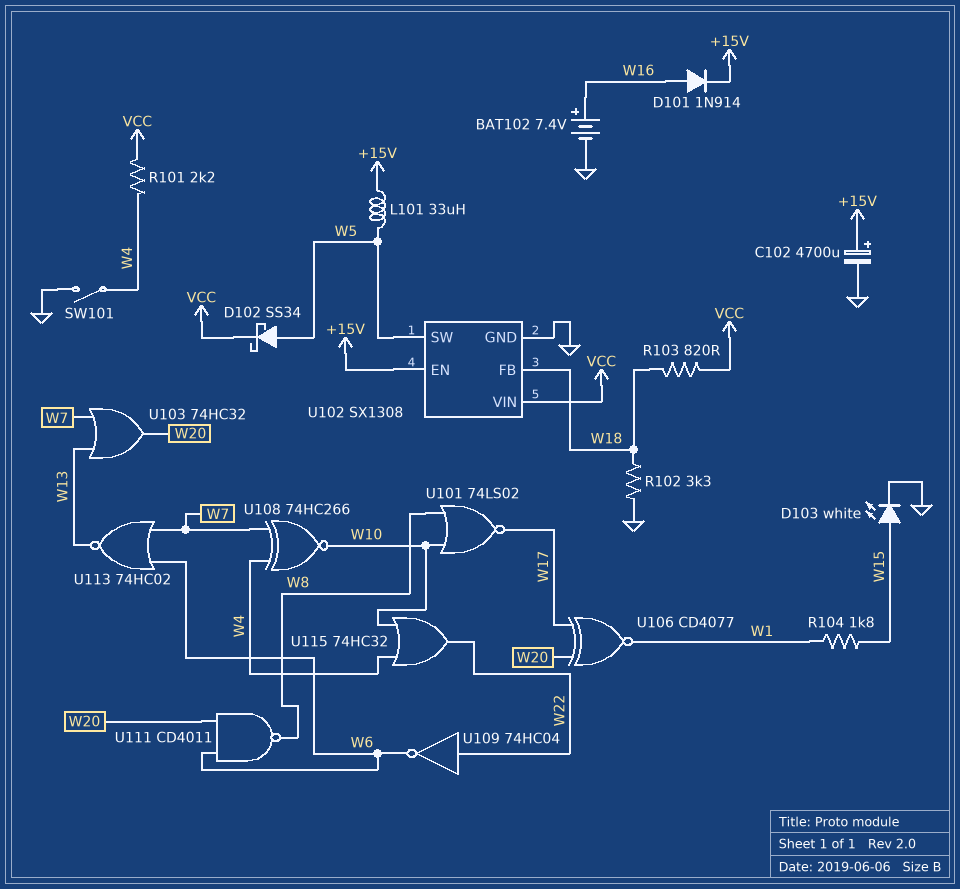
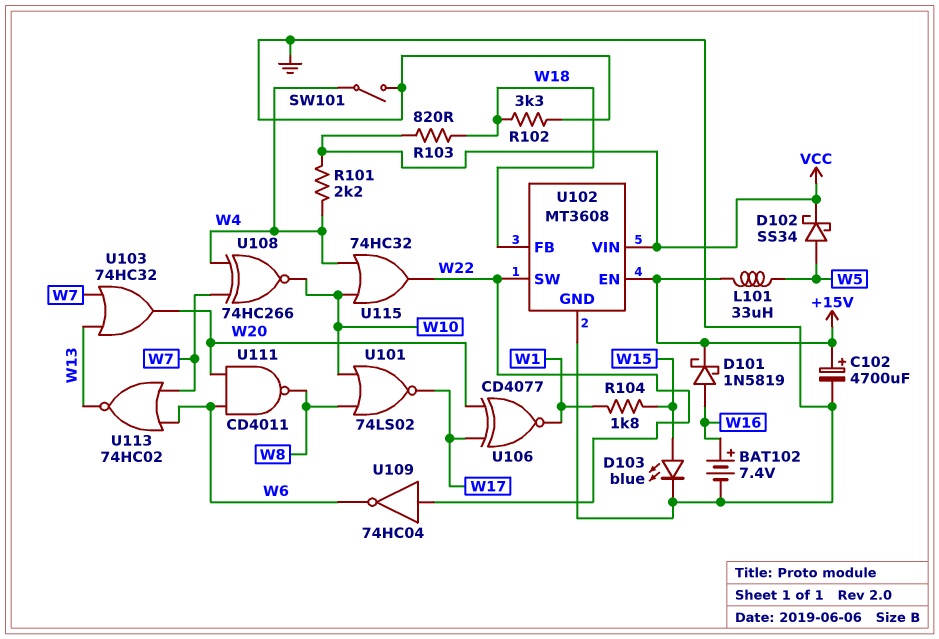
D101: diode 1N914 (A W16, K +15V) -> schottky 1N5819 (A W16, K +15V)
D103: LED white (A W15, K GND) -> LED blue (A W15, K GND)
U102: SX1308 -> MT3608
U102 pin SW: W5 -> W22

